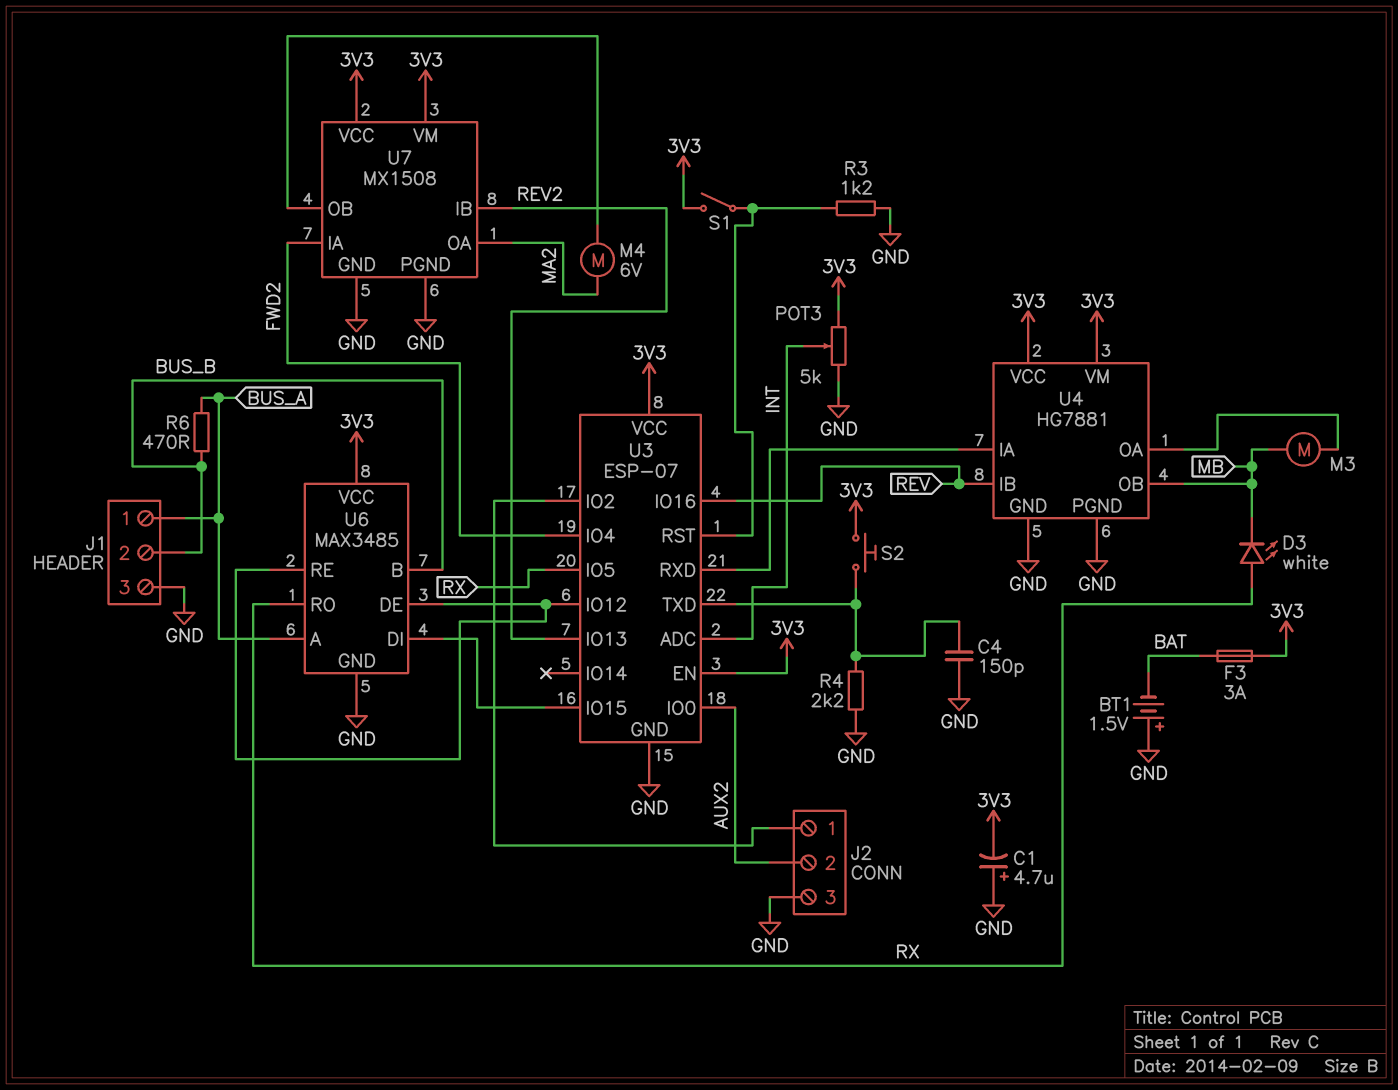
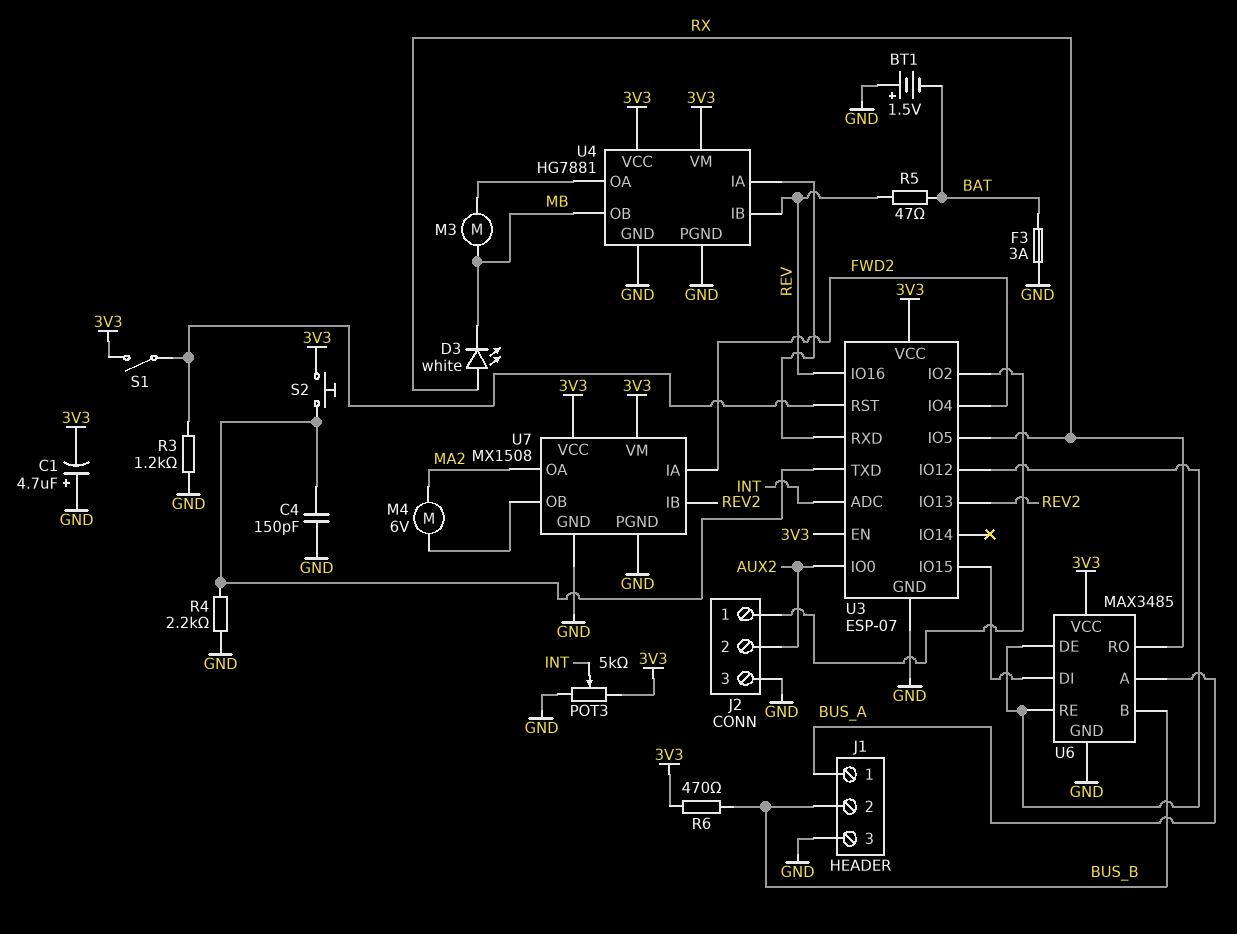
F3: 3A (3V3, BAT) -> 3A (BAT, GND)
R5: none -> 47 (BAT, REV)
R6: 470 (BUS_A, BUS_B) -> 470 (3V3, BUS_B)

